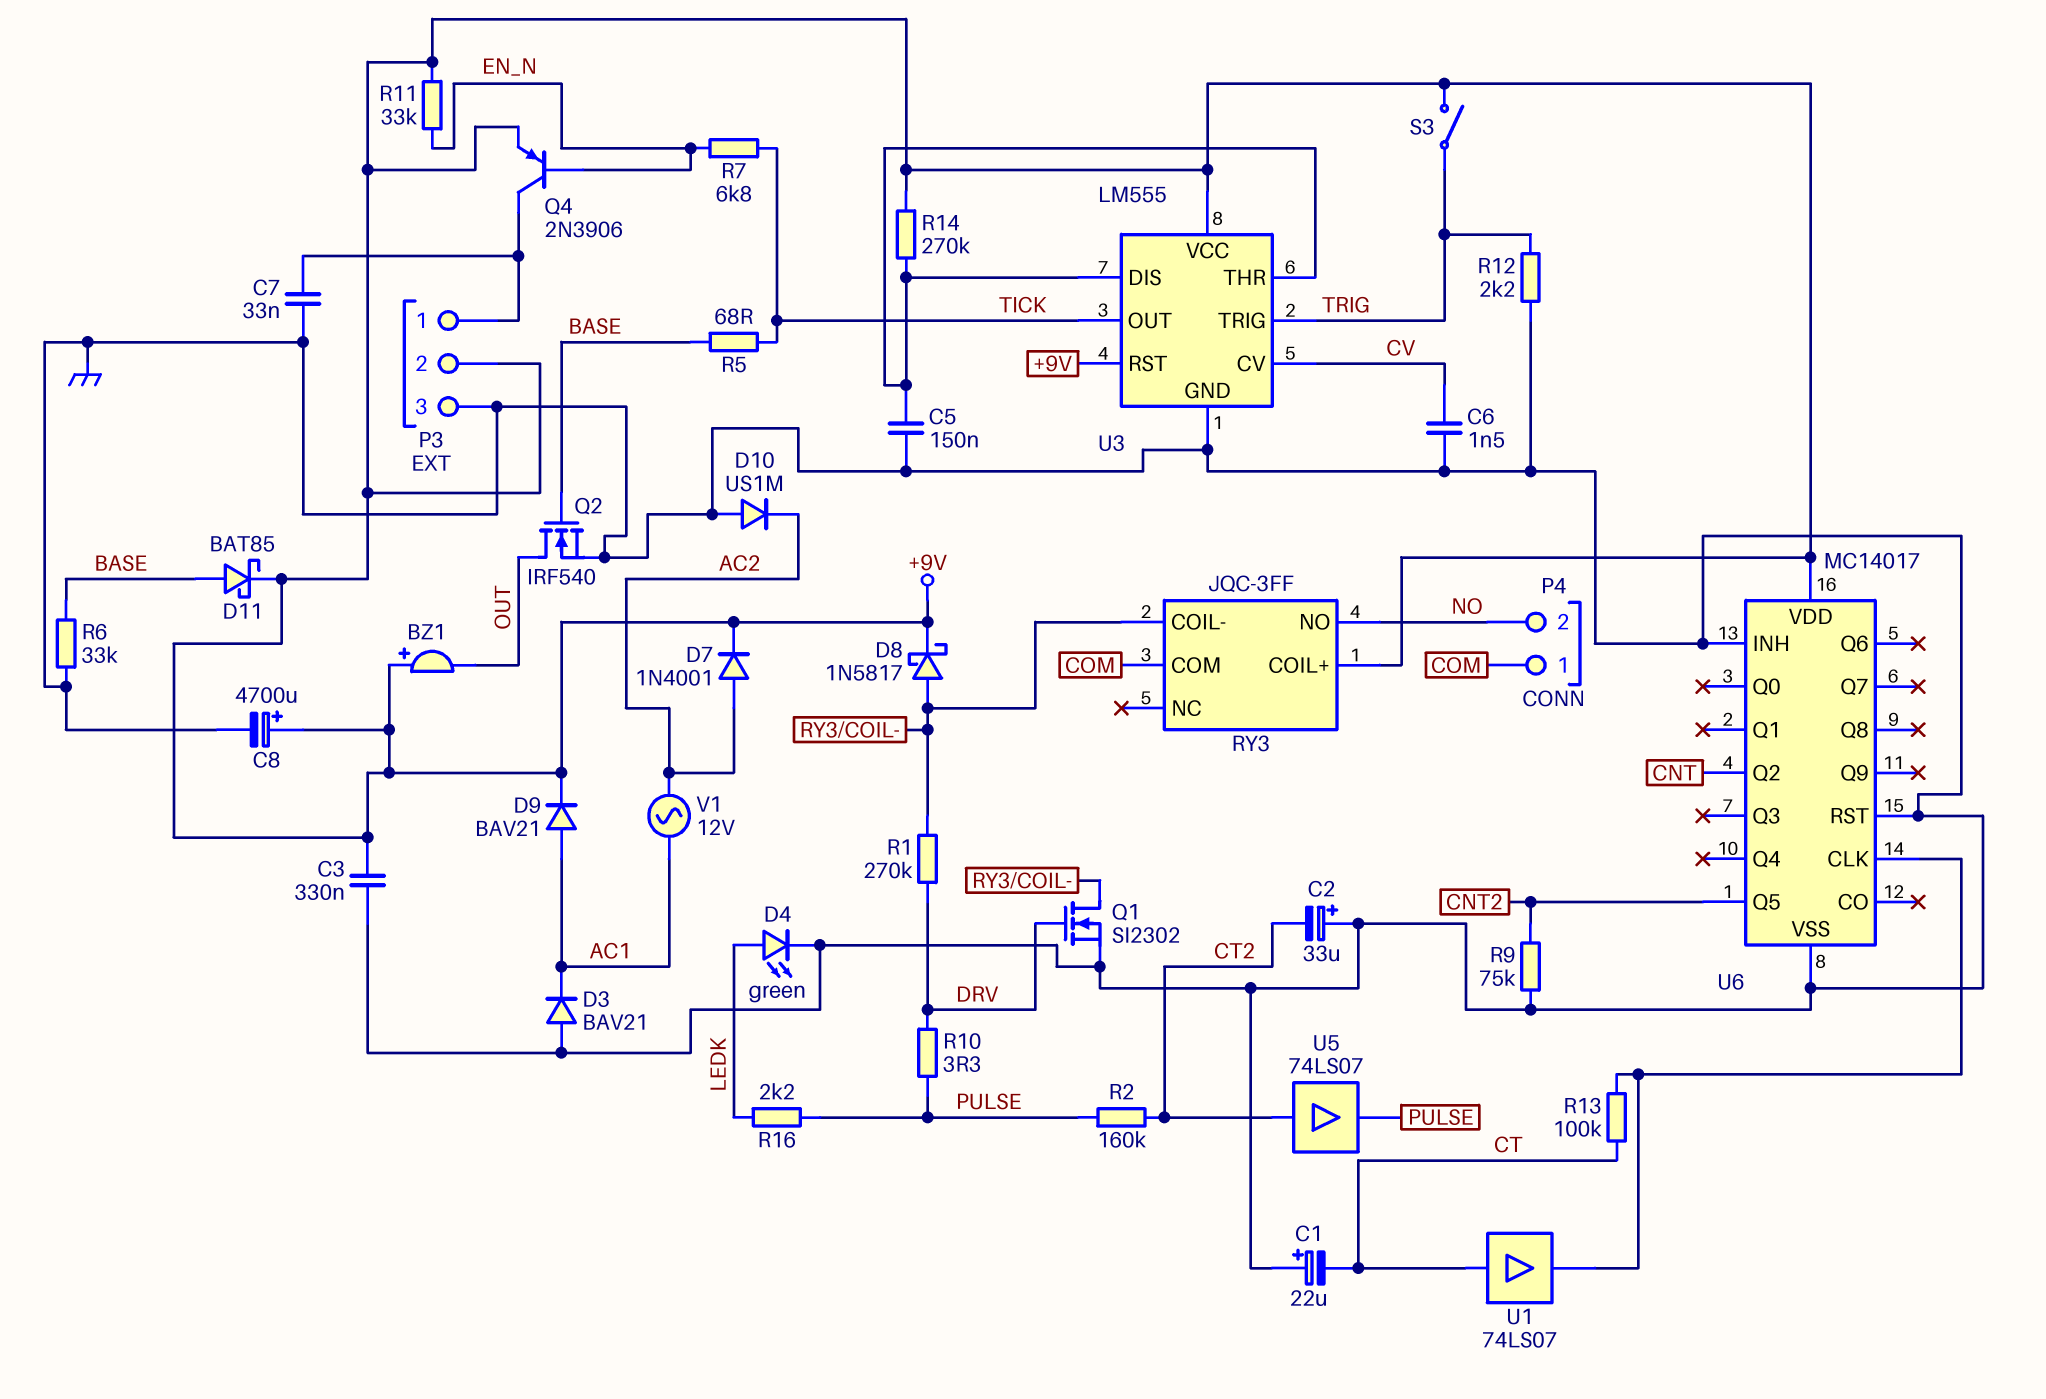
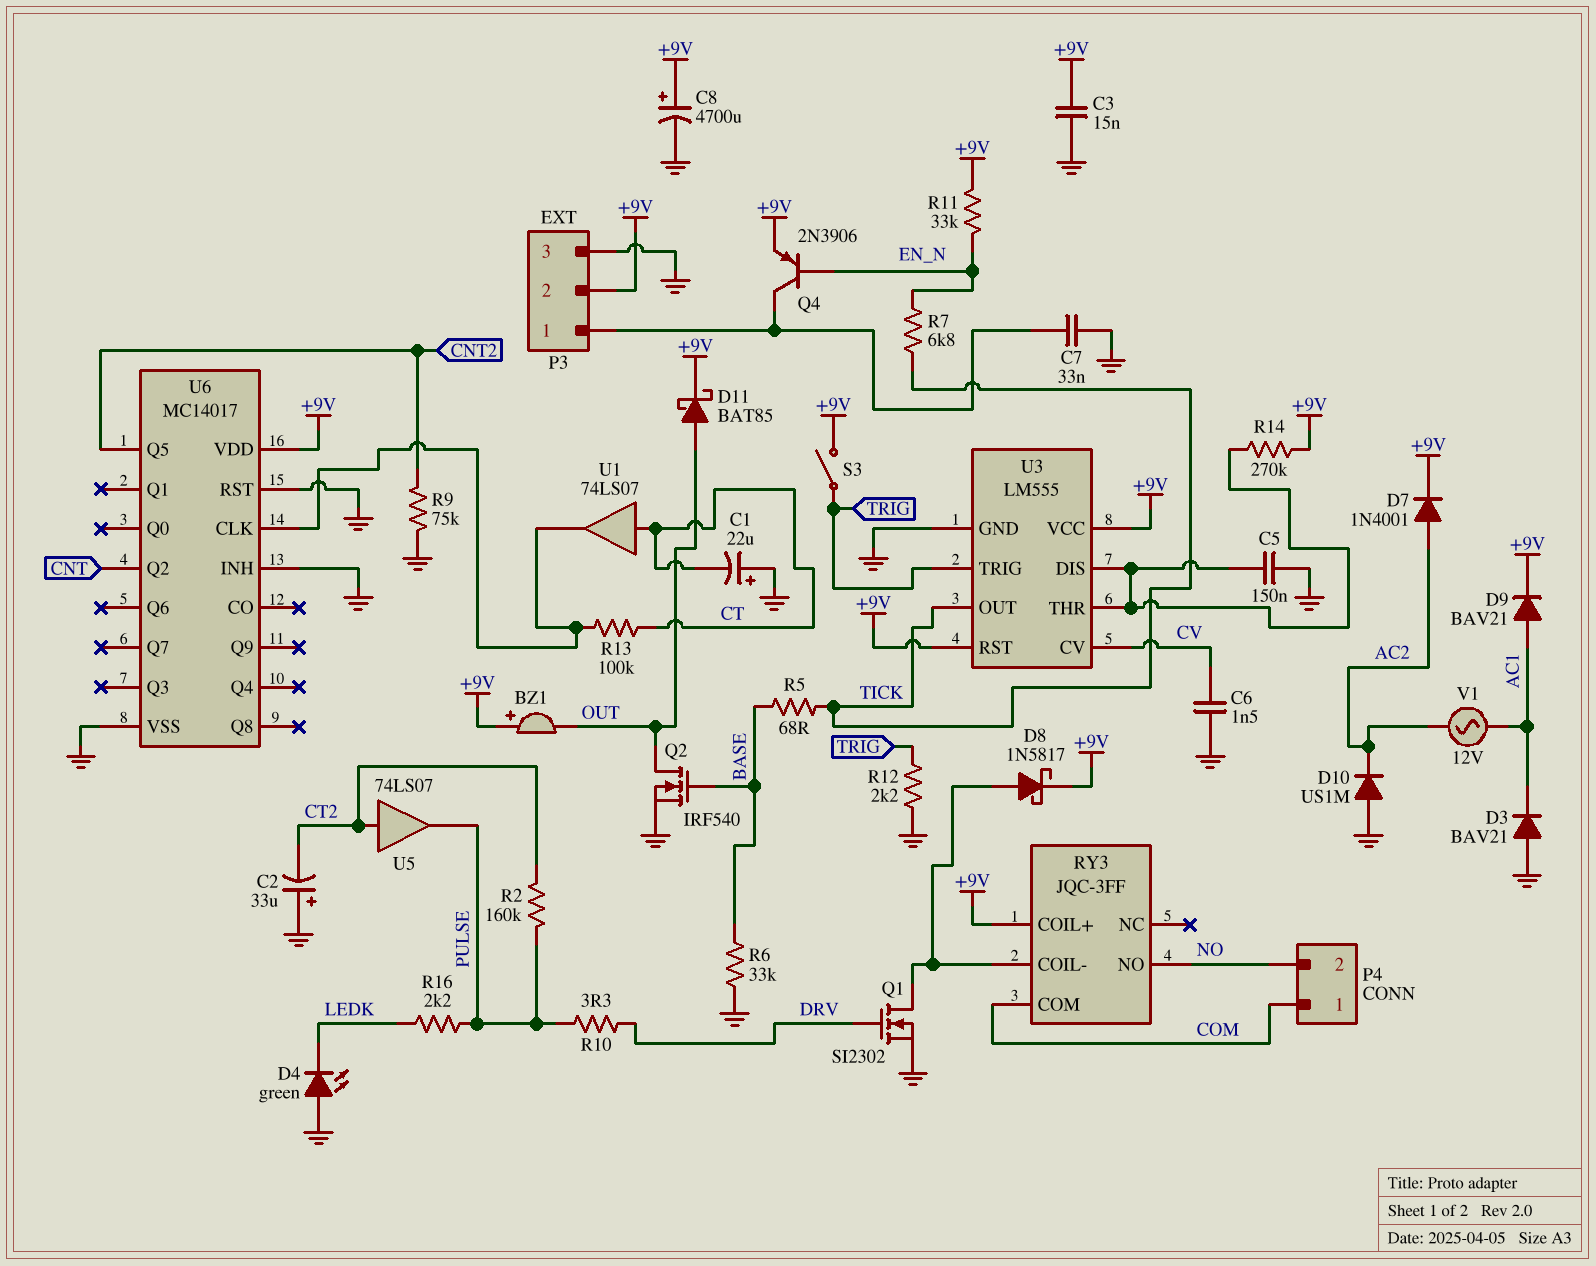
C3: 330nF (+9V, GND) -> 15nF (+9V, GND)
D4: LED green (A LEDK, K GND) -> LED green (A GND, K LEDK)
D11: schottky BAT85 (A BASE, K +9V) -> schottky BAT85 (A OUT, K +9V)
R1: 270k (DRV, RY3/COIL-) -> none

